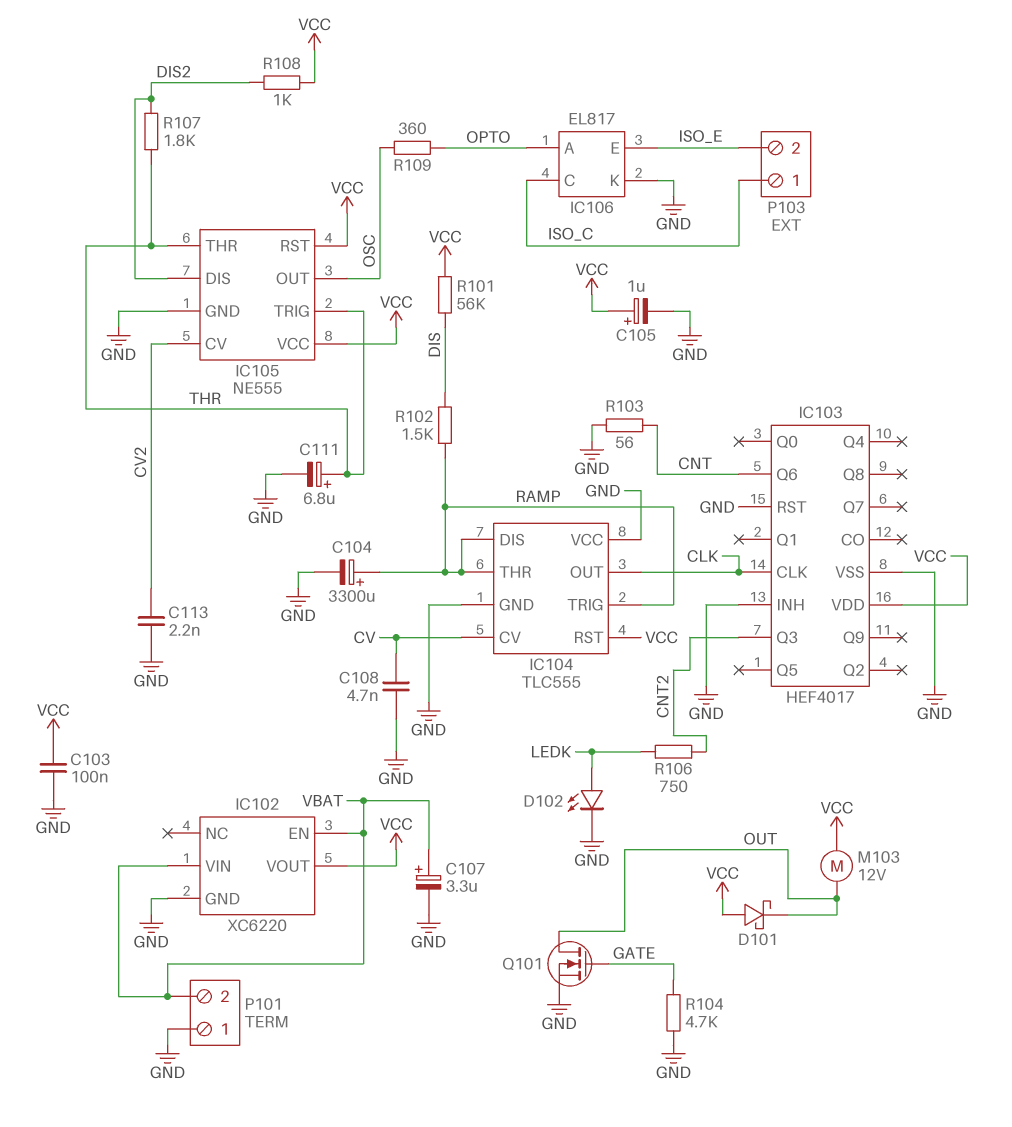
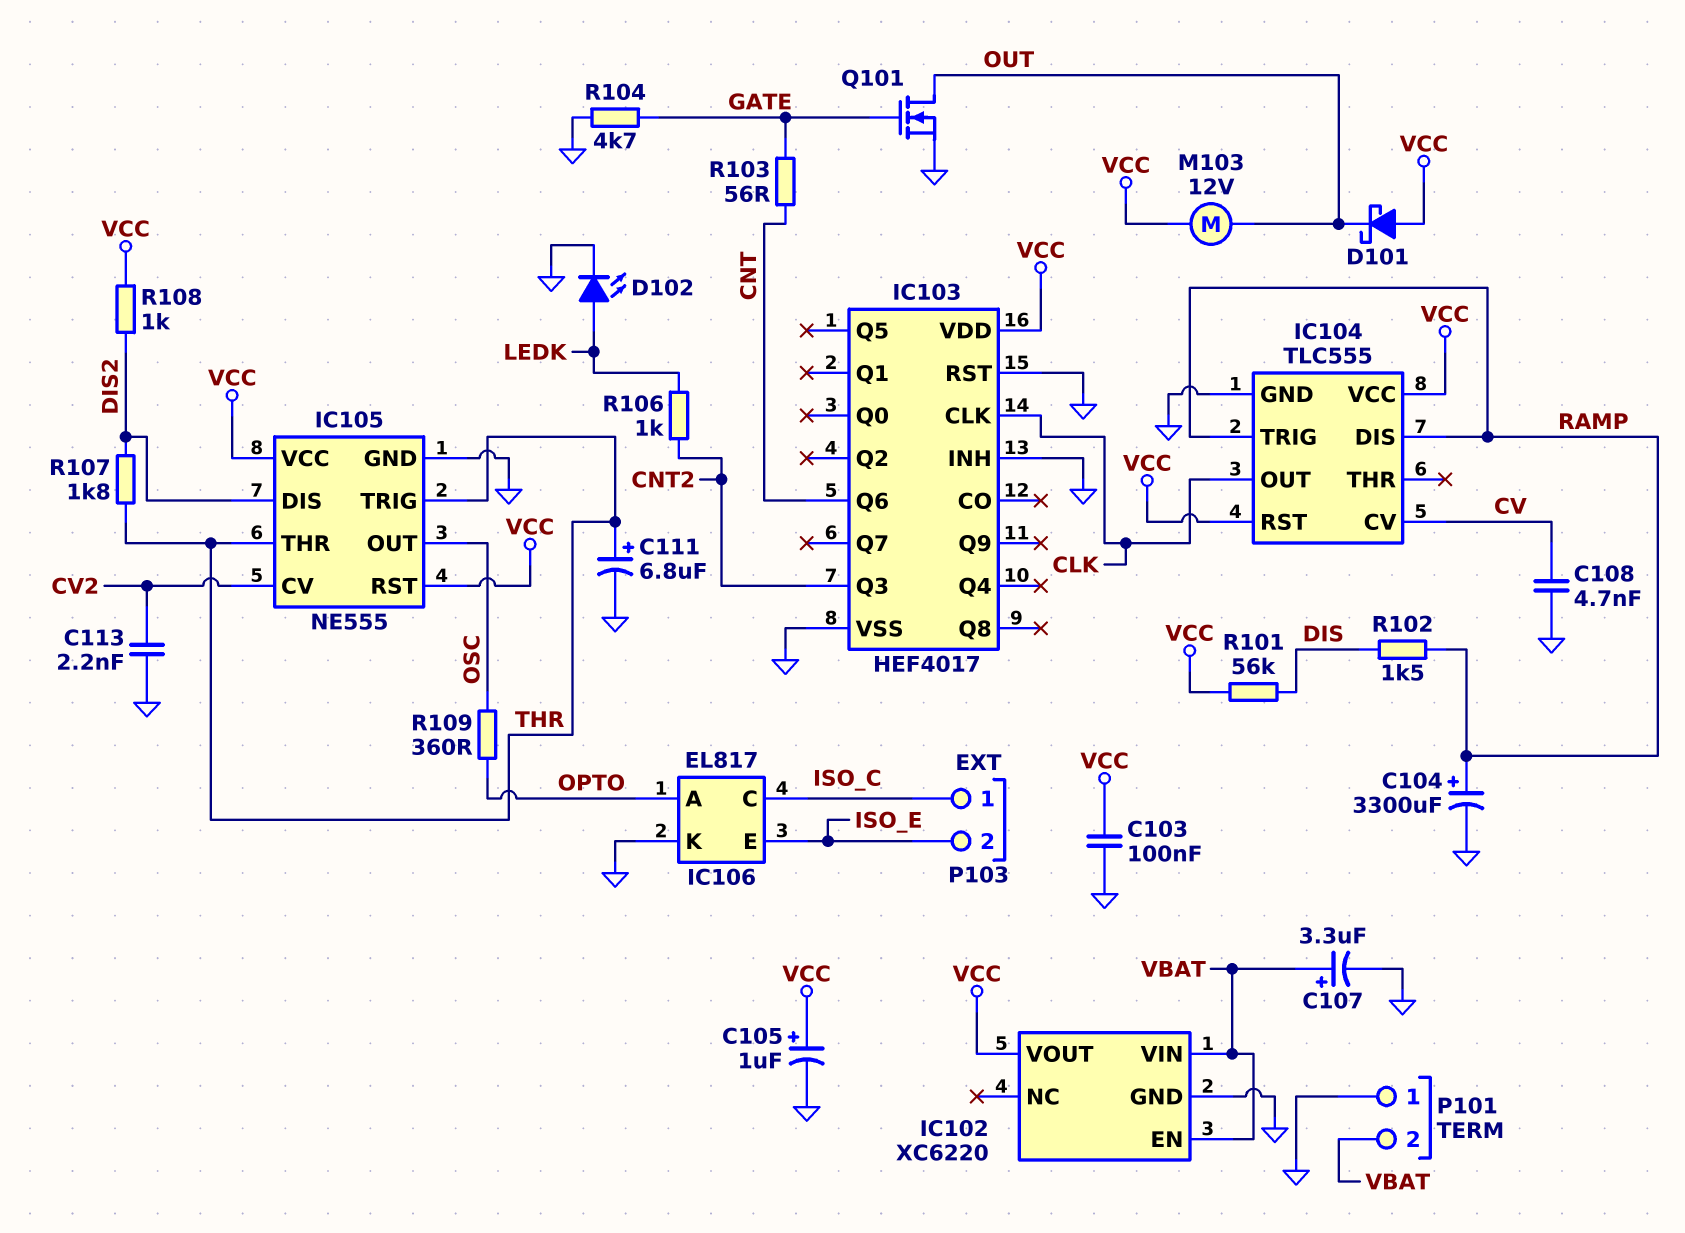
IC104 pin THR: RAMP -> none
IC104 pin VCC: GND -> VCC
R103: 56 (CNT, GND) -> 56 (CNT, GATE)
R106: 750 (CNT2, LEDK) -> 1k (CNT2, LEDK)

